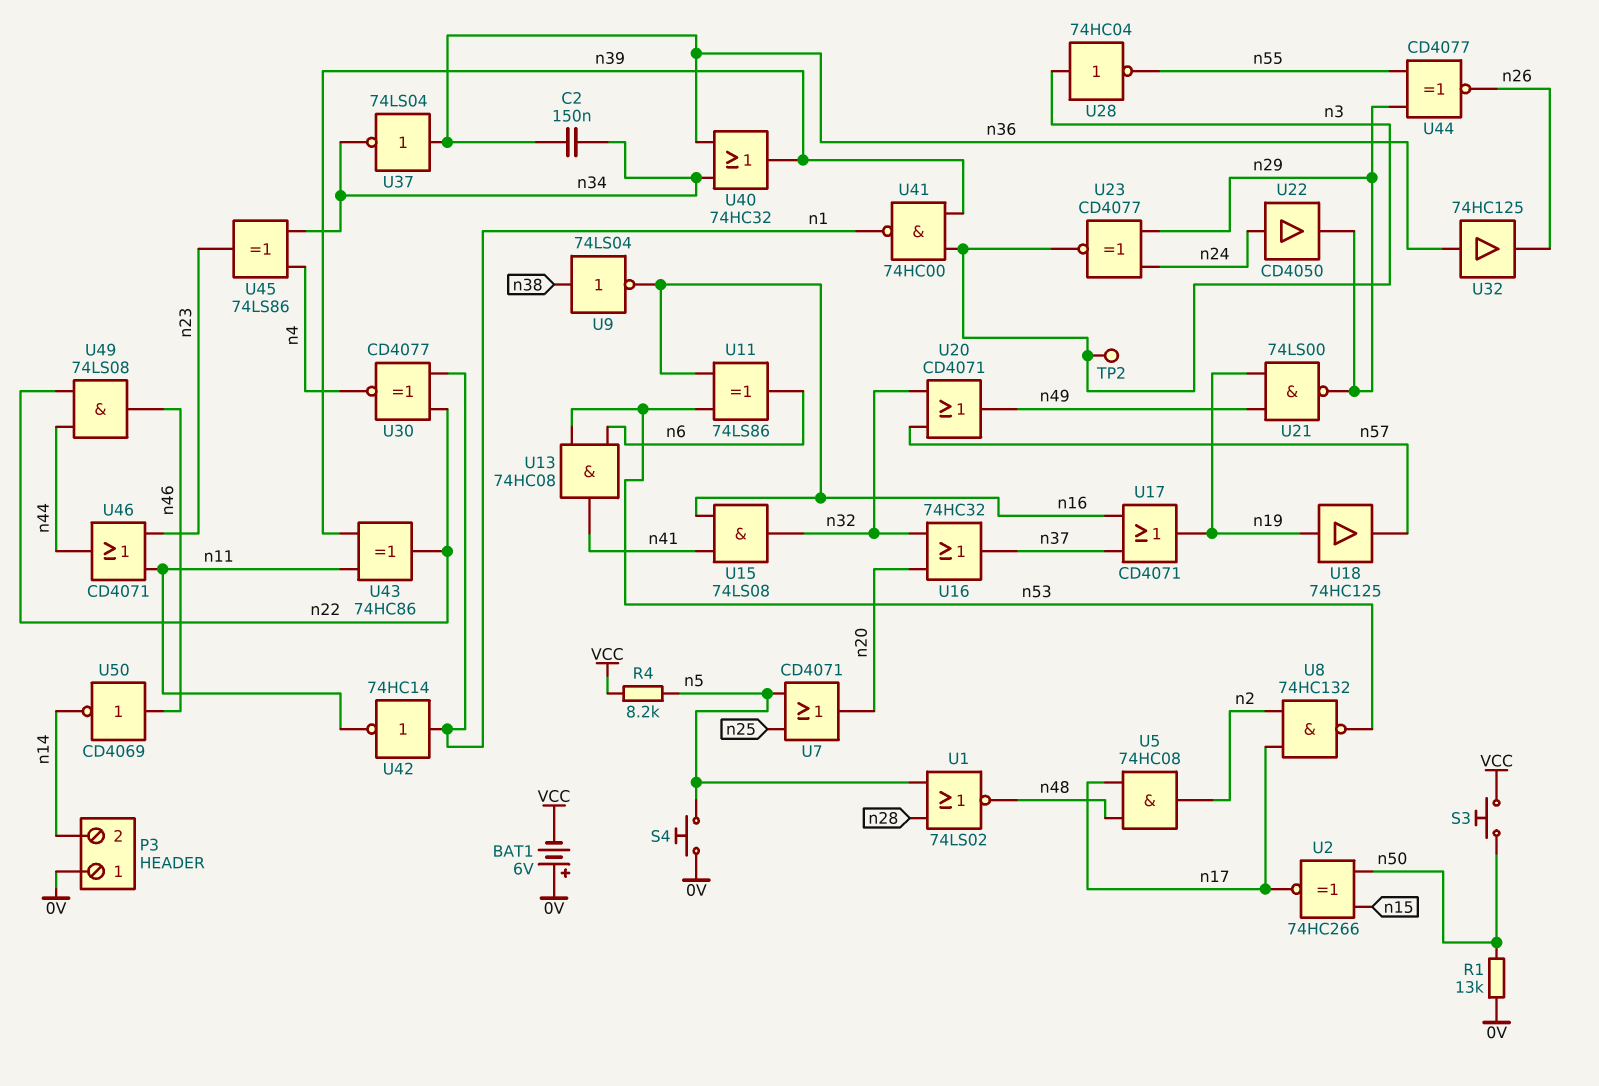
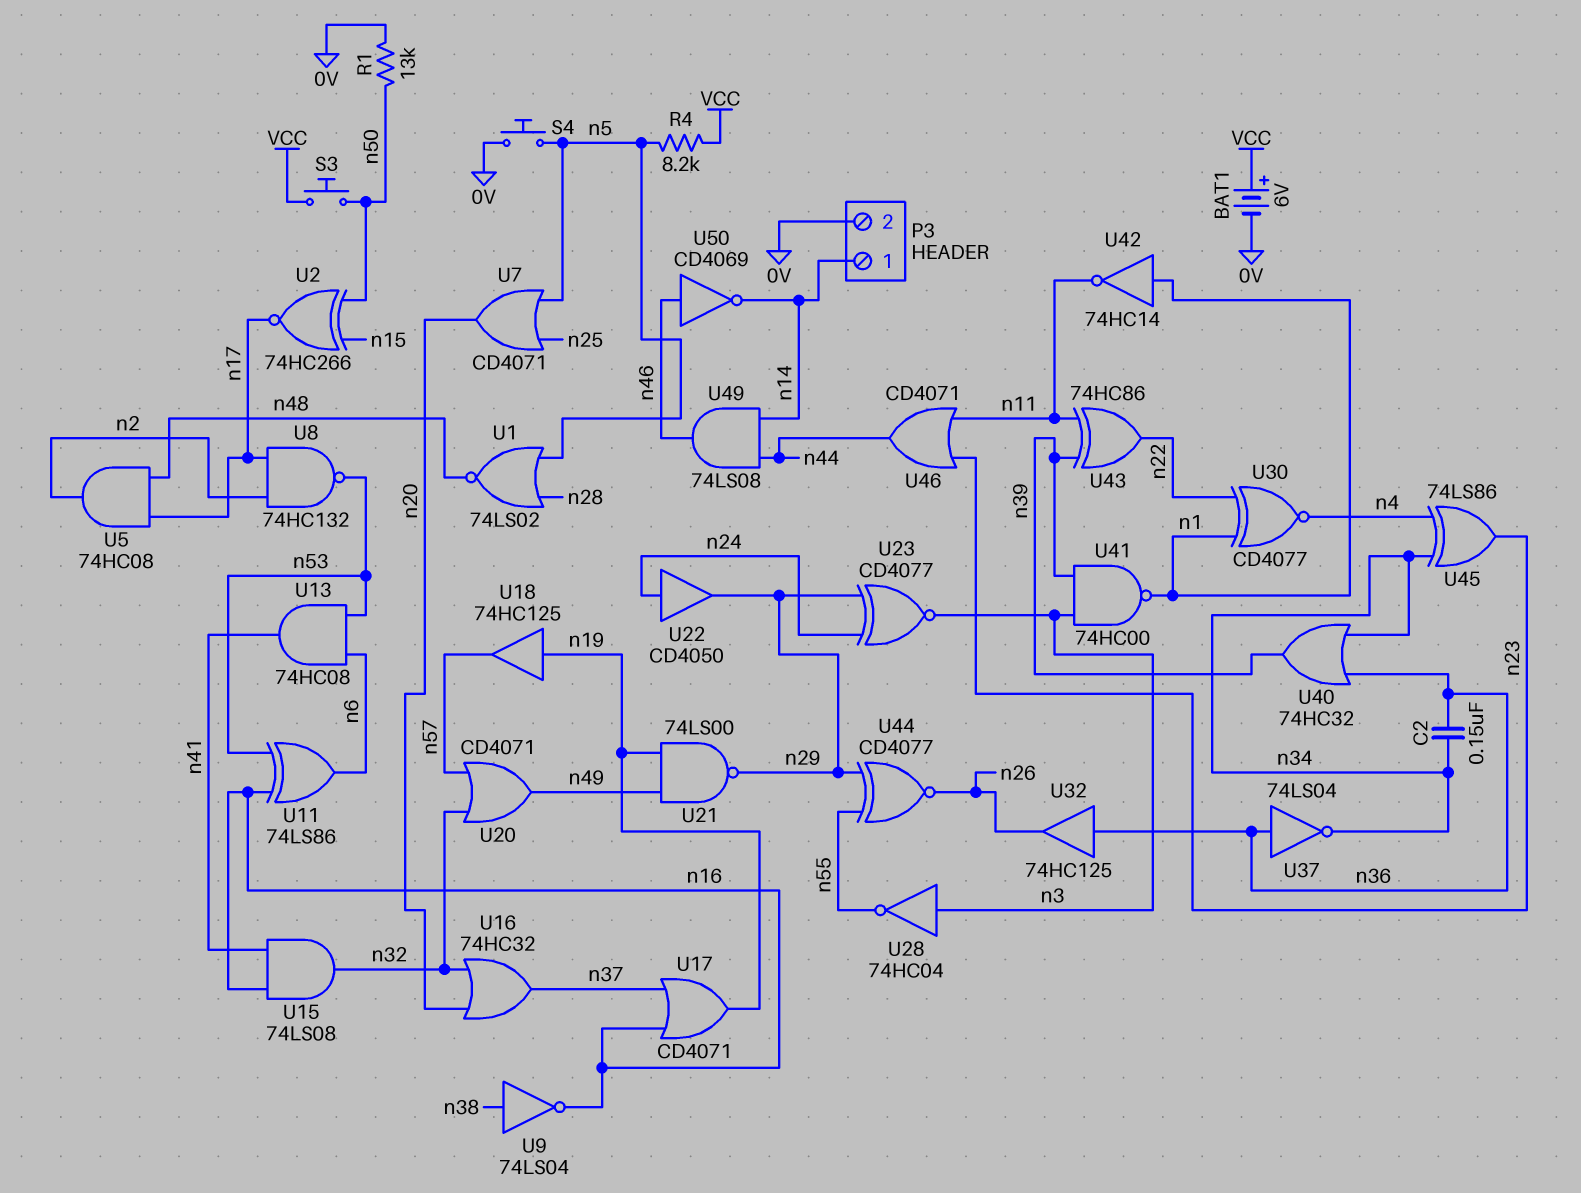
BAT1: 6V (plus 0V, minus VCC) -> 6V (plus VCC, minus 0V)
P3 pin 1: 0V -> n14
P3 pin 2: n14 -> 0V
TP2: test point (n3) -> none
U49: AND 74LS08 (in n22, in n44, out n46) -> AND 74LS08 (in n14, in n44, out n46)

